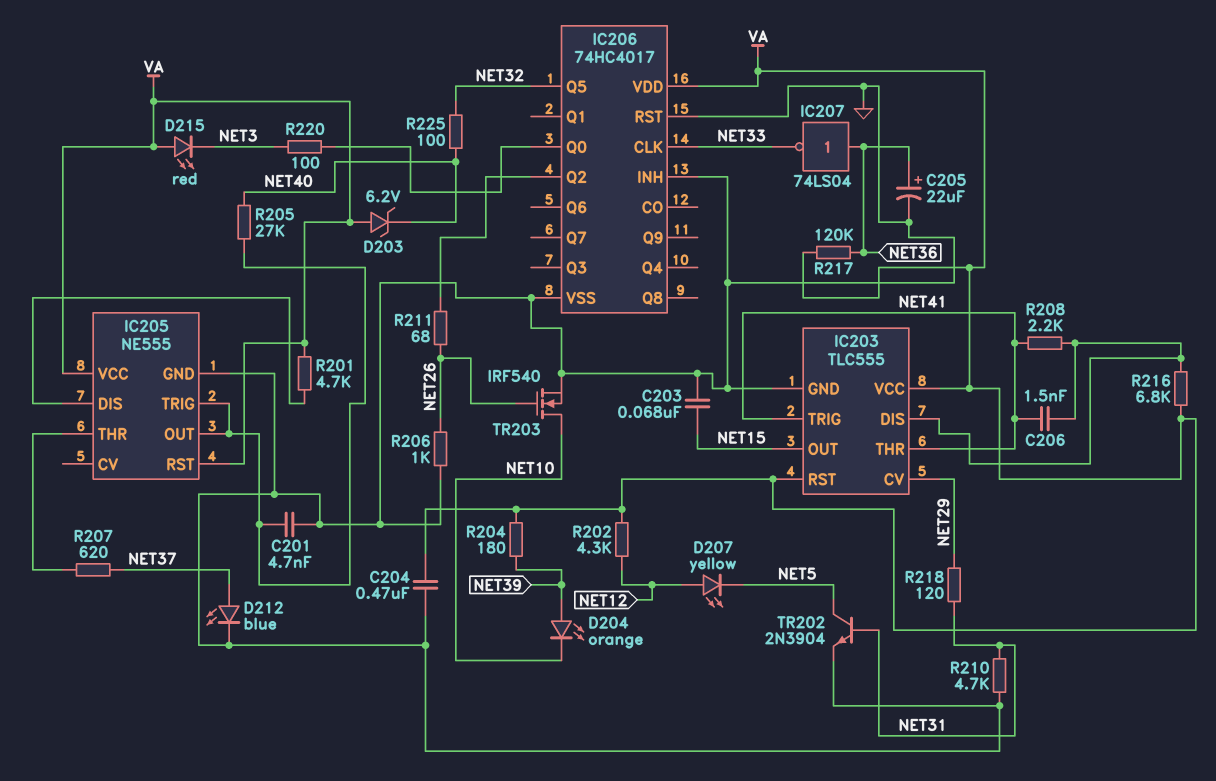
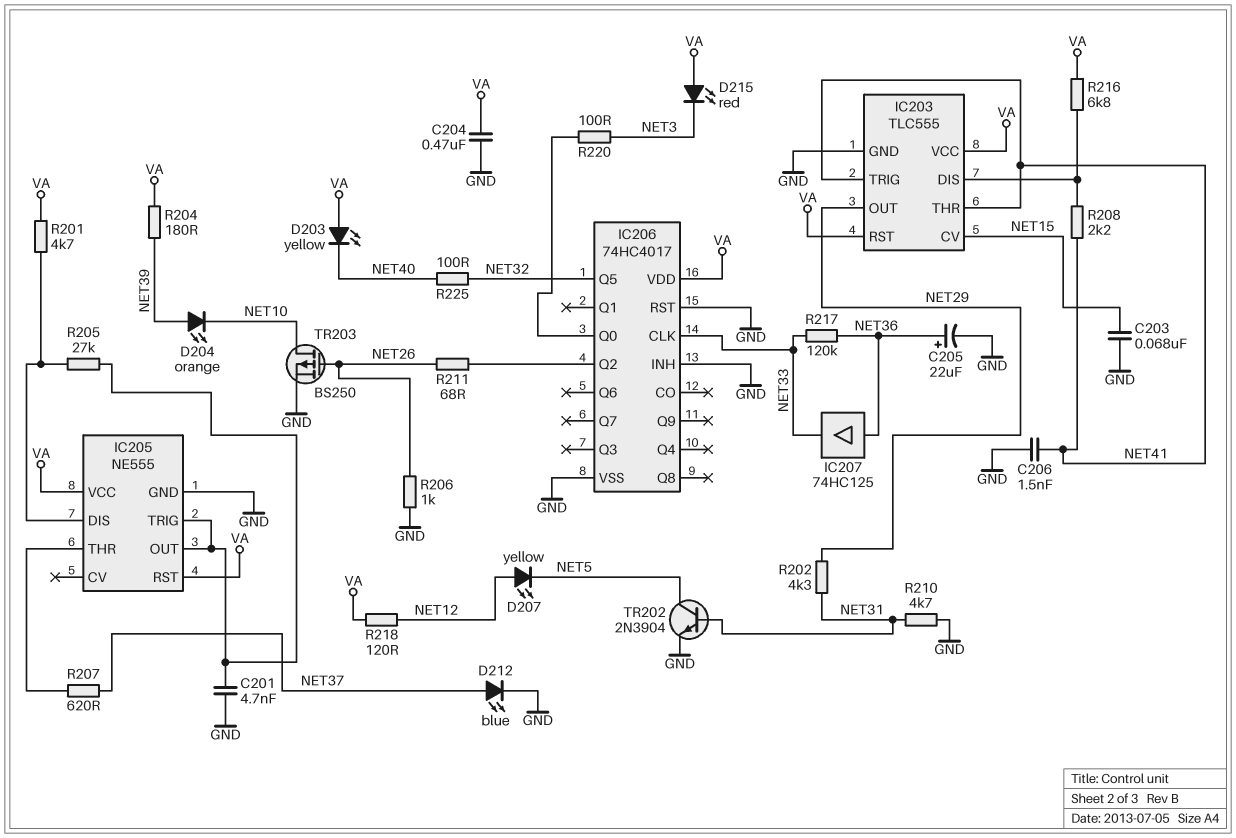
C206: 1.5nF (IC203/DIS, NET41) -> 1.5nF (GND, NET41)
D203: zener 6.2V (A VA, K NET40) -> LED yellow (A VA, K NET40)
IC203 pin CV: NET29 -> NET15
IC203 pin OUT: NET15 -> NET29
IC207: NOT 74LS04 (in NET36, out NET33) -> buffer 74HC125 (in NET36, out NET33)
R202: 4.3k (NET12, VA) -> 4.3k (NET29, NET31)
R205: 27k (IC205/OUT, NET40) -> 27k (IC205/DIS, IC205/OUT)
R217: 120k (NET36, VA) -> 120k (NET33, NET36)
R218: 120 (NET29, NET31) -> 120 (NET12, VA)
TR203: NMOS IRF540 (G NET26, D NET10, S GND) -> PMOS BS250 (G NET26, D NET10, S GND)

